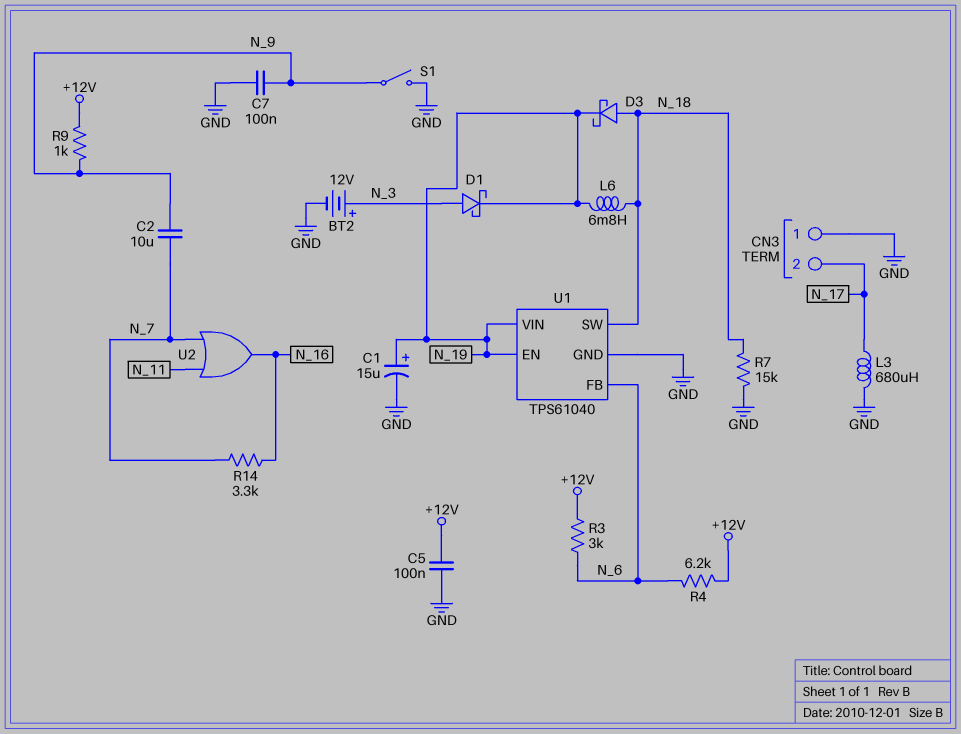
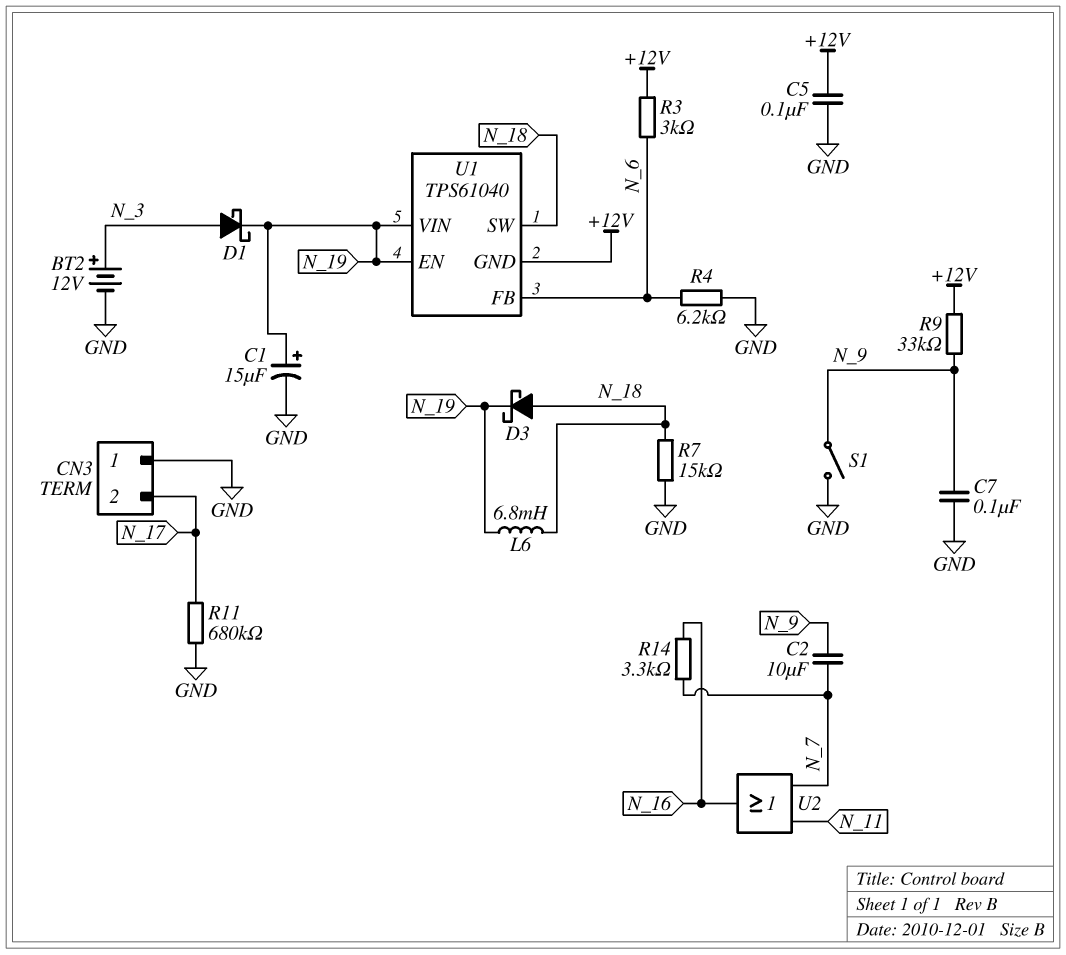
L3: 680uH (GND, N_17) -> none
R4: 6.2k (+12V, N_6) -> 6.2k (GND, N_6)
R9: 1k (+12V, N_9) -> 33k (+12V, N_9)
R11: none -> 680k (GND, N_17)
U1 pin GND: GND -> +12V

